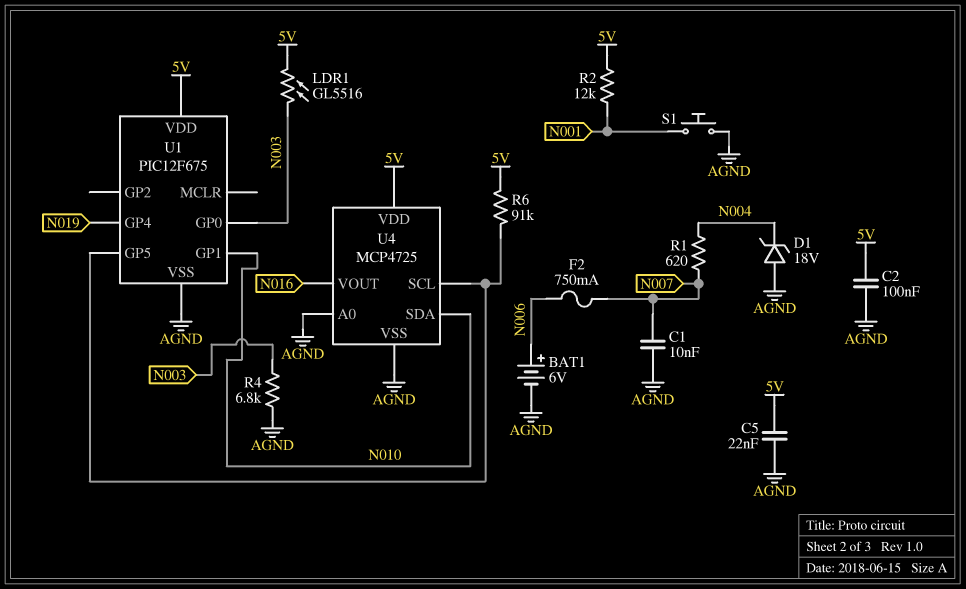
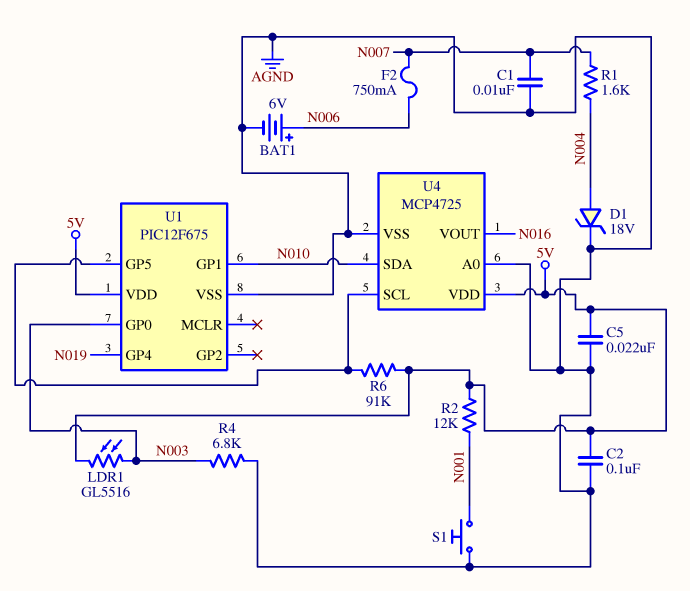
D1: zener 18V (A AGND, K N004) -> zener 18V (A N004, K AGND)
R1: 620 (N004, N007) -> 1.6k (N004, N007)

